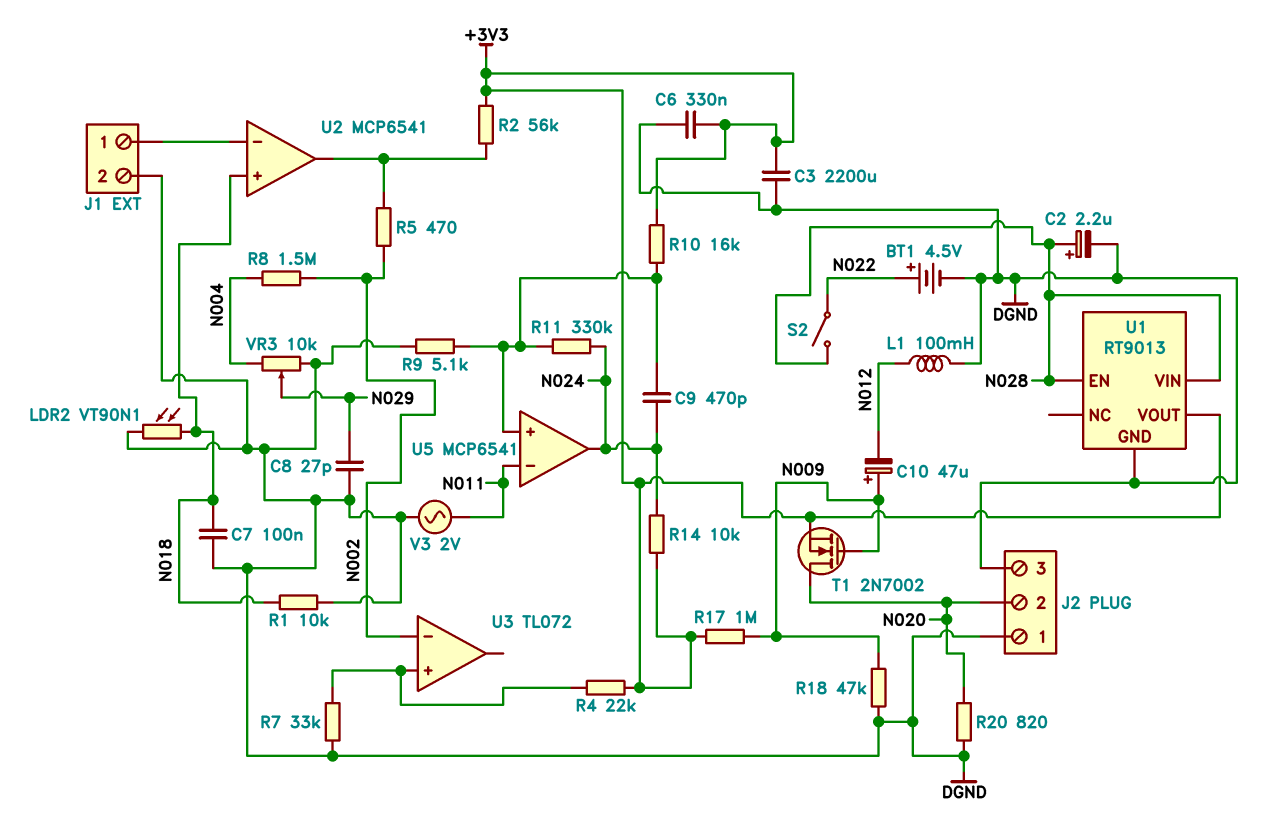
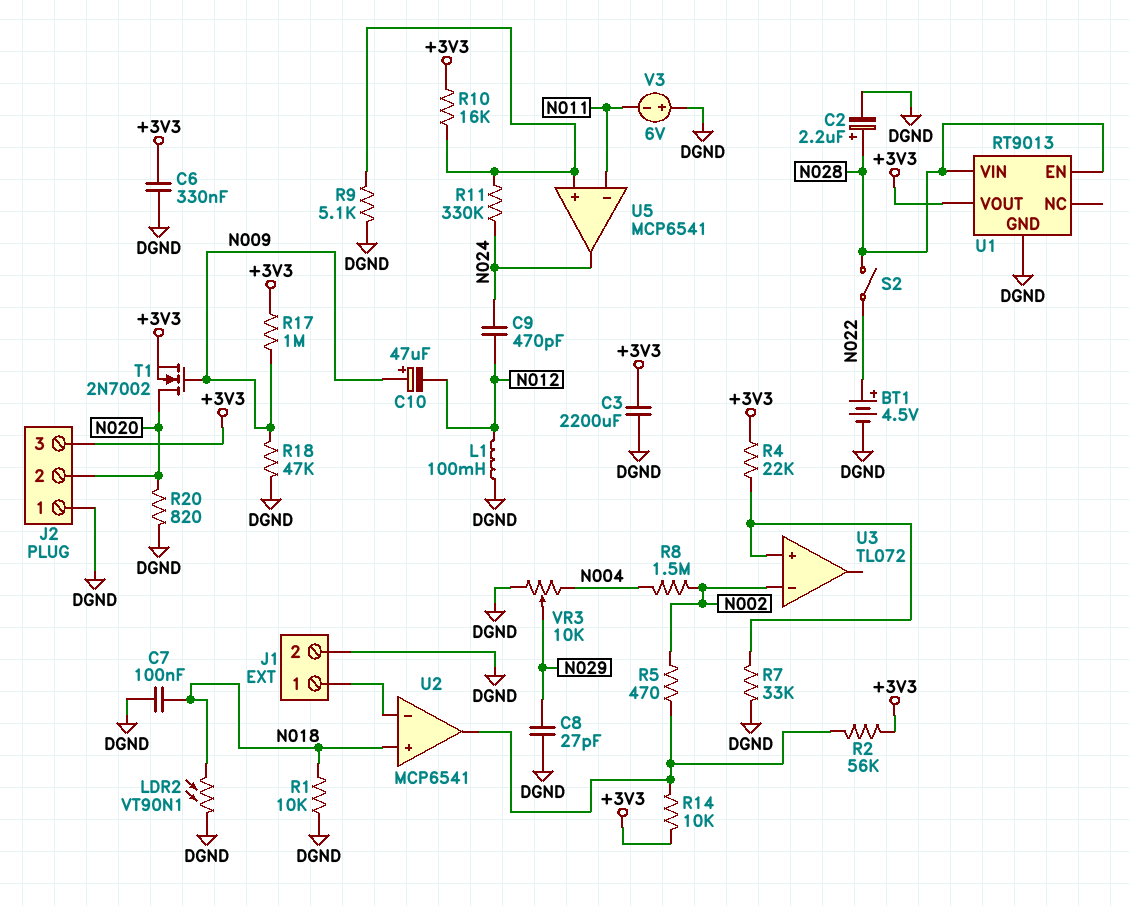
C9: 470pF (N024, U5/in+) -> 470pF (N012, N024)
J2 pin 3: DGND -> +3V3
R14: 10k (+3V3, N024) -> 10k (+3V3, U2/out)
V3: AC 2V (DGND, N011) -> 6V (plus DGND, minus N011)

